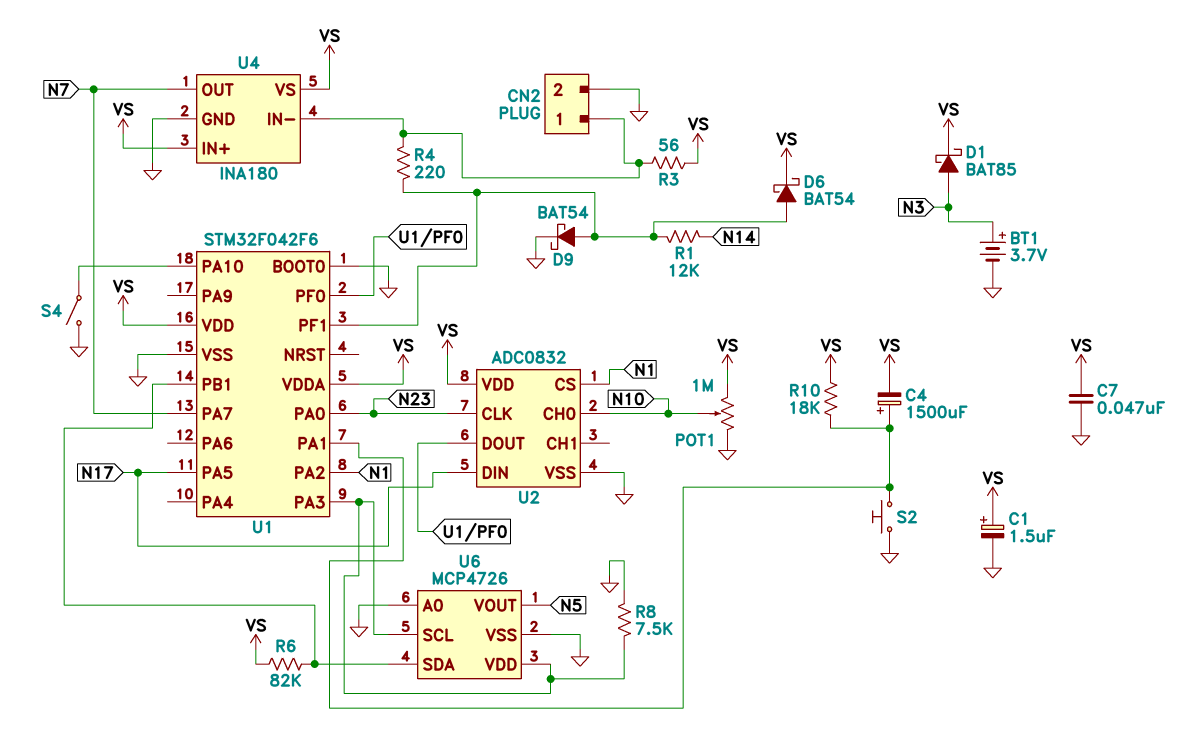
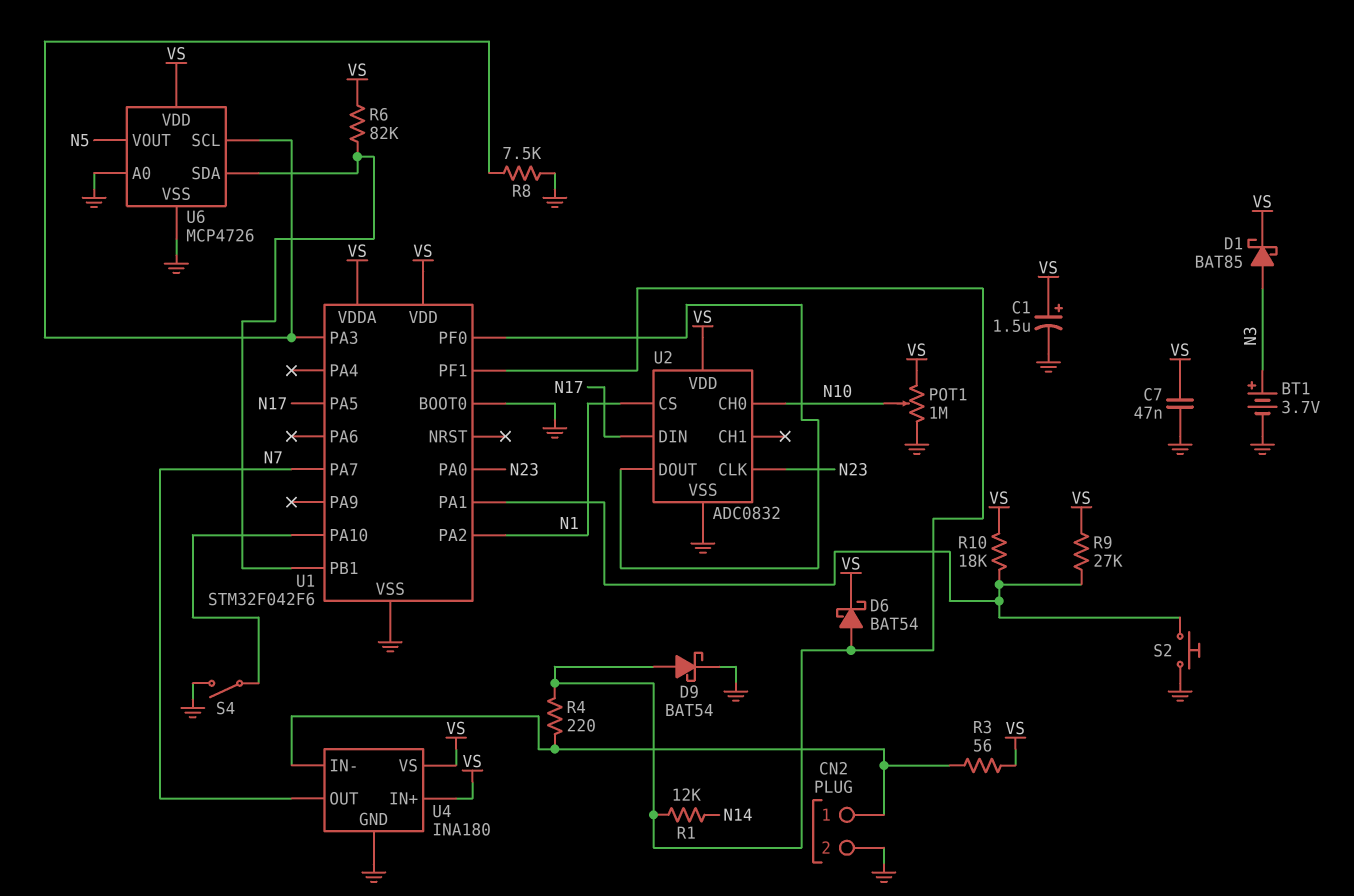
C4: 1500uF (plus U1/PA1, minus VS) -> none
R9: none -> 27k (U1/PA1, VS)
U6 pin VDD: U1/PA3 -> VS

